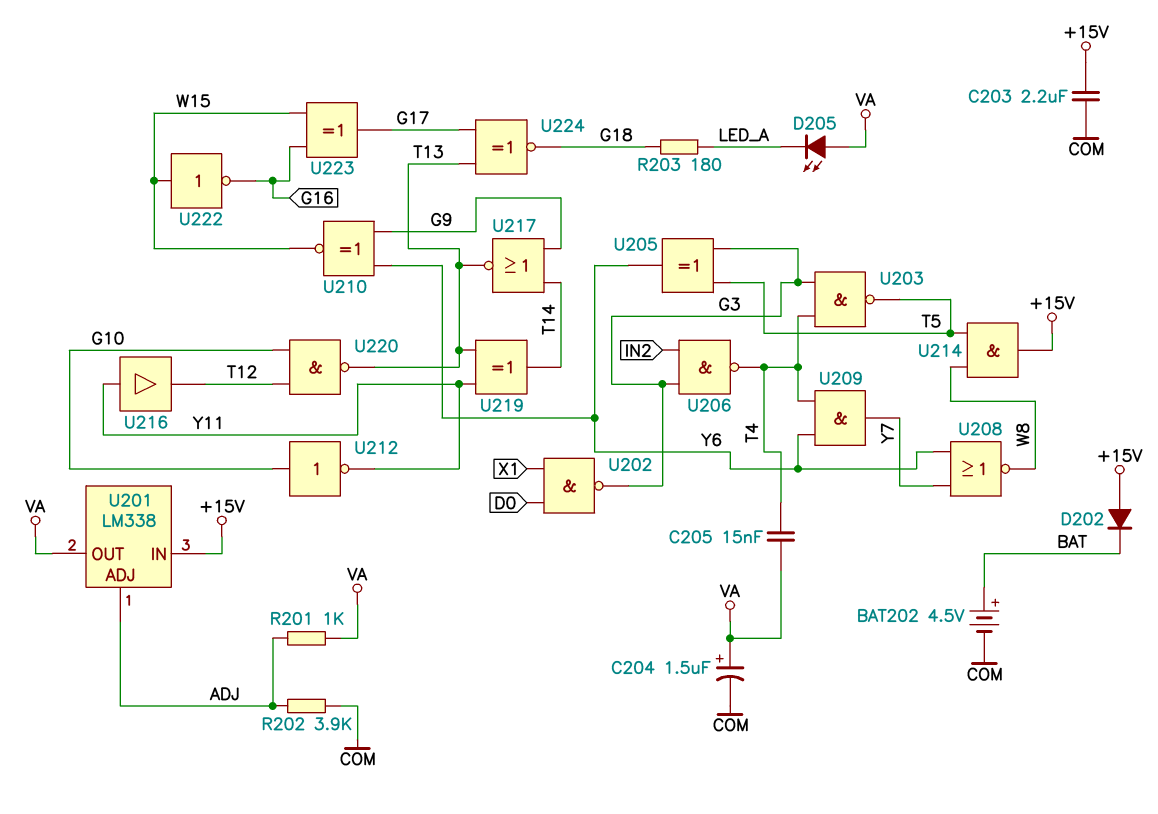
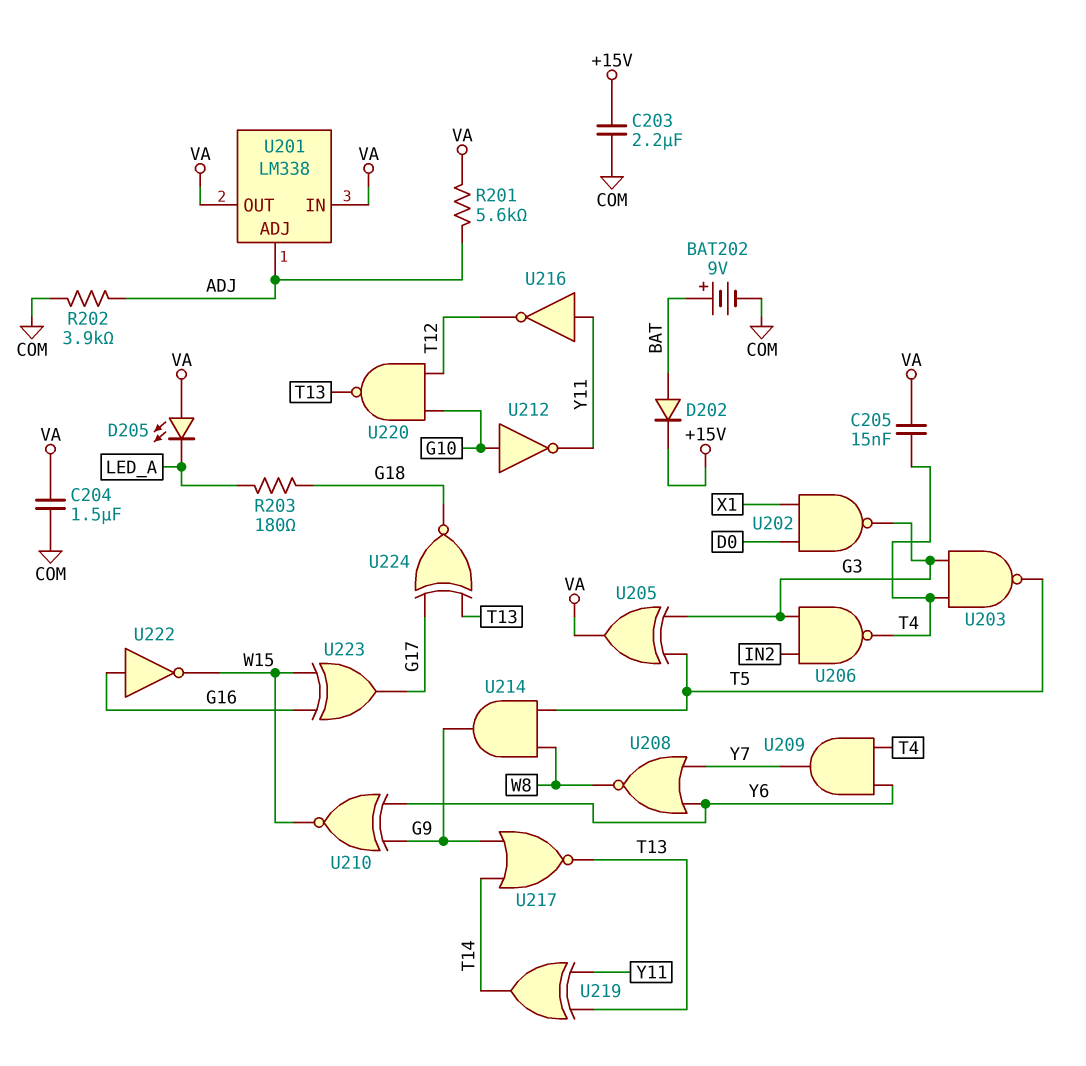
BAT202: 4.5V (plus BAT, minus COM) -> 9V (plus BAT, minus COM)
C204: 1.5uF (plus VA, minus COM) -> 1.5uF (COM, VA)
D202: diode (A +15V, K BAT) -> diode (A BAT, K +15V)
R201: 1k (ADJ, VA) -> 5.6k (ADJ, VA)
U201 pin IN: +15V -> VA
U205: XOR (in G3, in T5, out Y6) -> XOR (in G3, in T5, out VA)
U214: AND (in T5, in W8, out +15V) -> AND (in T5, in W8, out G9)
U216: buffer (in Y11, out T12) -> NOT (in Y11, out T12)
U222: NOT (in W15, out G16) -> NOT (in G16, out W15)

